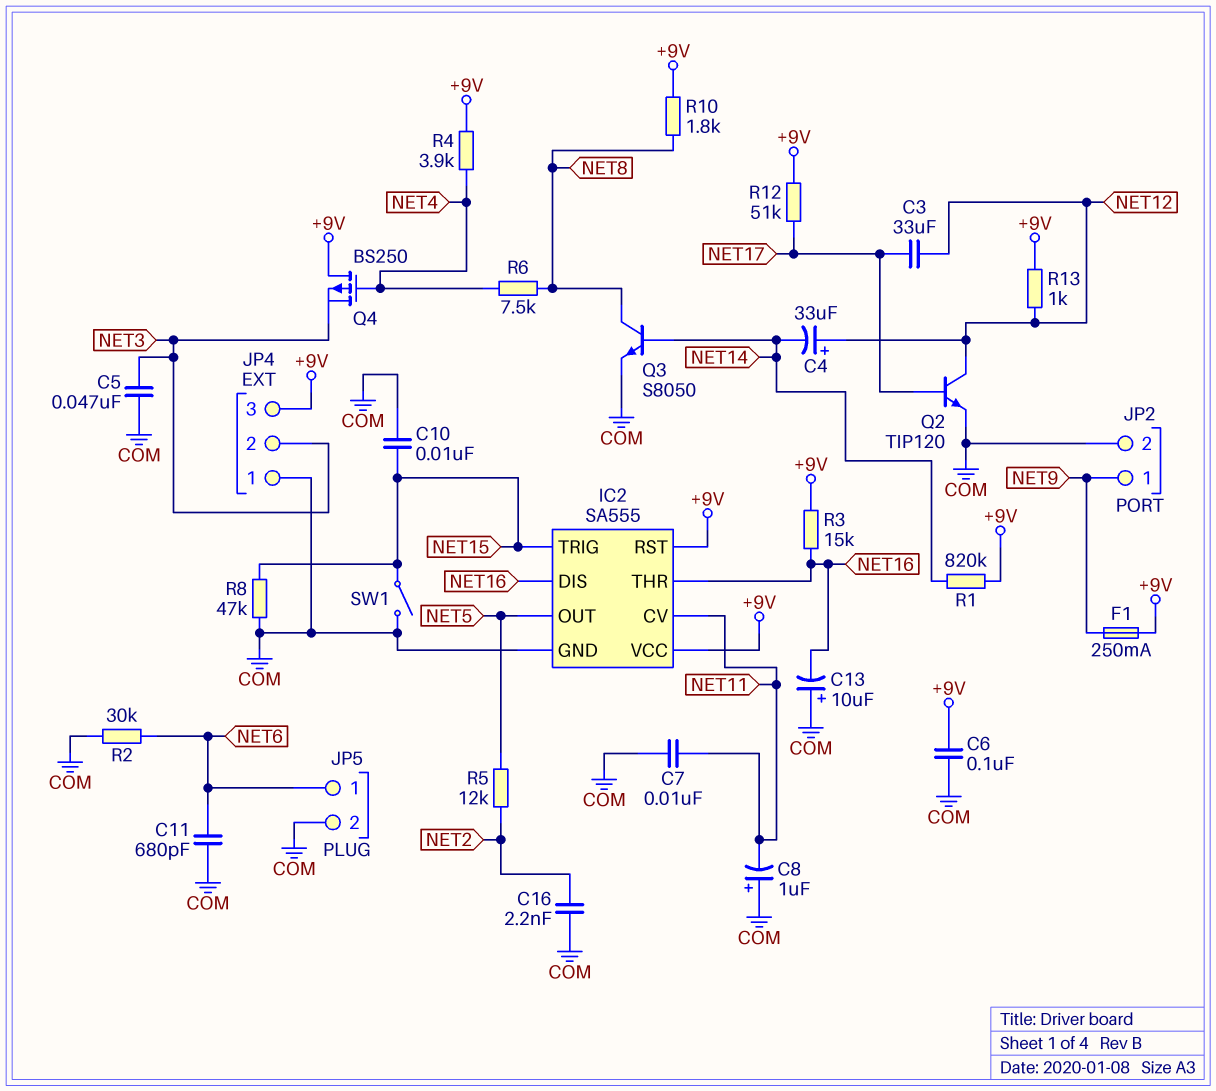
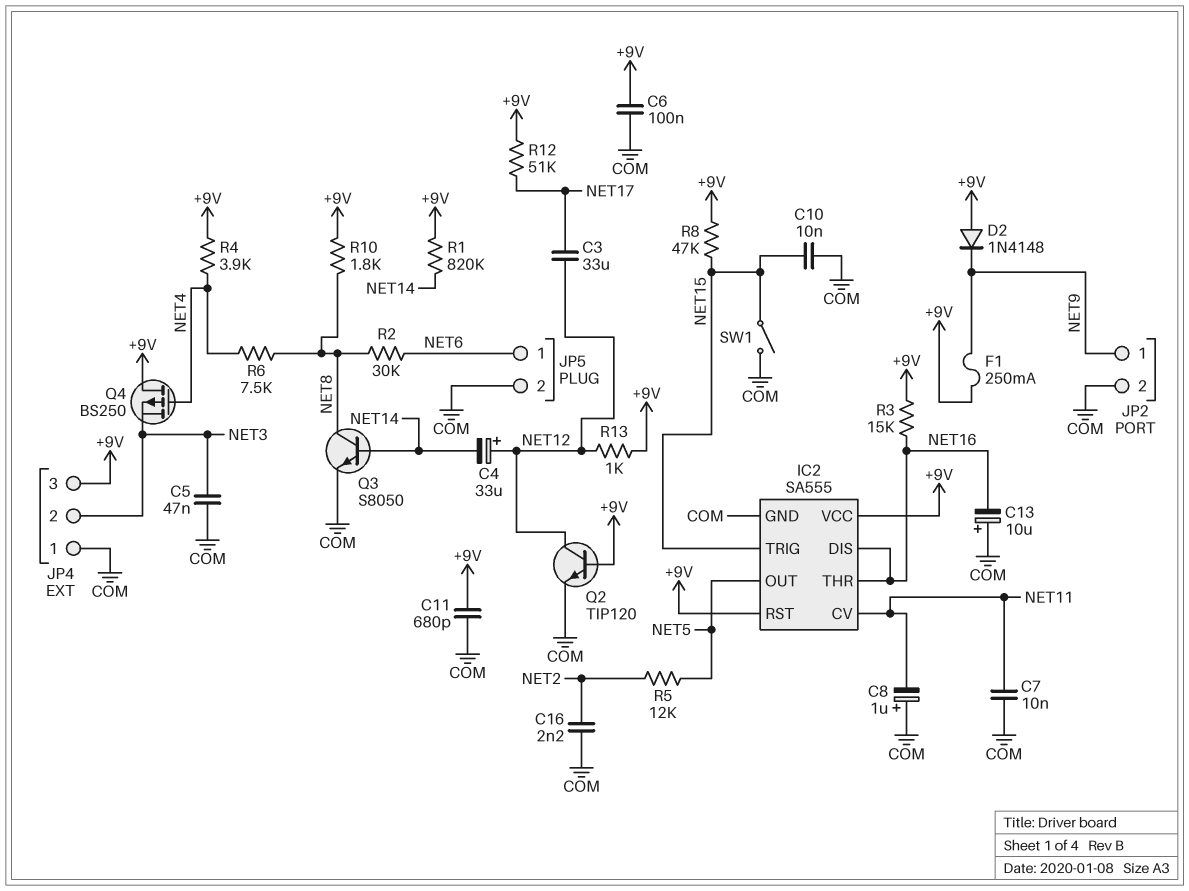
C11: 680pF (COM, NET6) -> 680pF (+9V, COM)
D2: none -> diode 1N4148 (A +9V, K NET9)
Q2: NPN TIP120 (B NET17, C NET12, E COM) -> NPN TIP120 (B +9V, C NET12, E COM)
R2: 30k (COM, NET6) -> 30k (NET6, NET8)
R8: 47k (COM, NET15) -> 47k (+9V, NET15)

